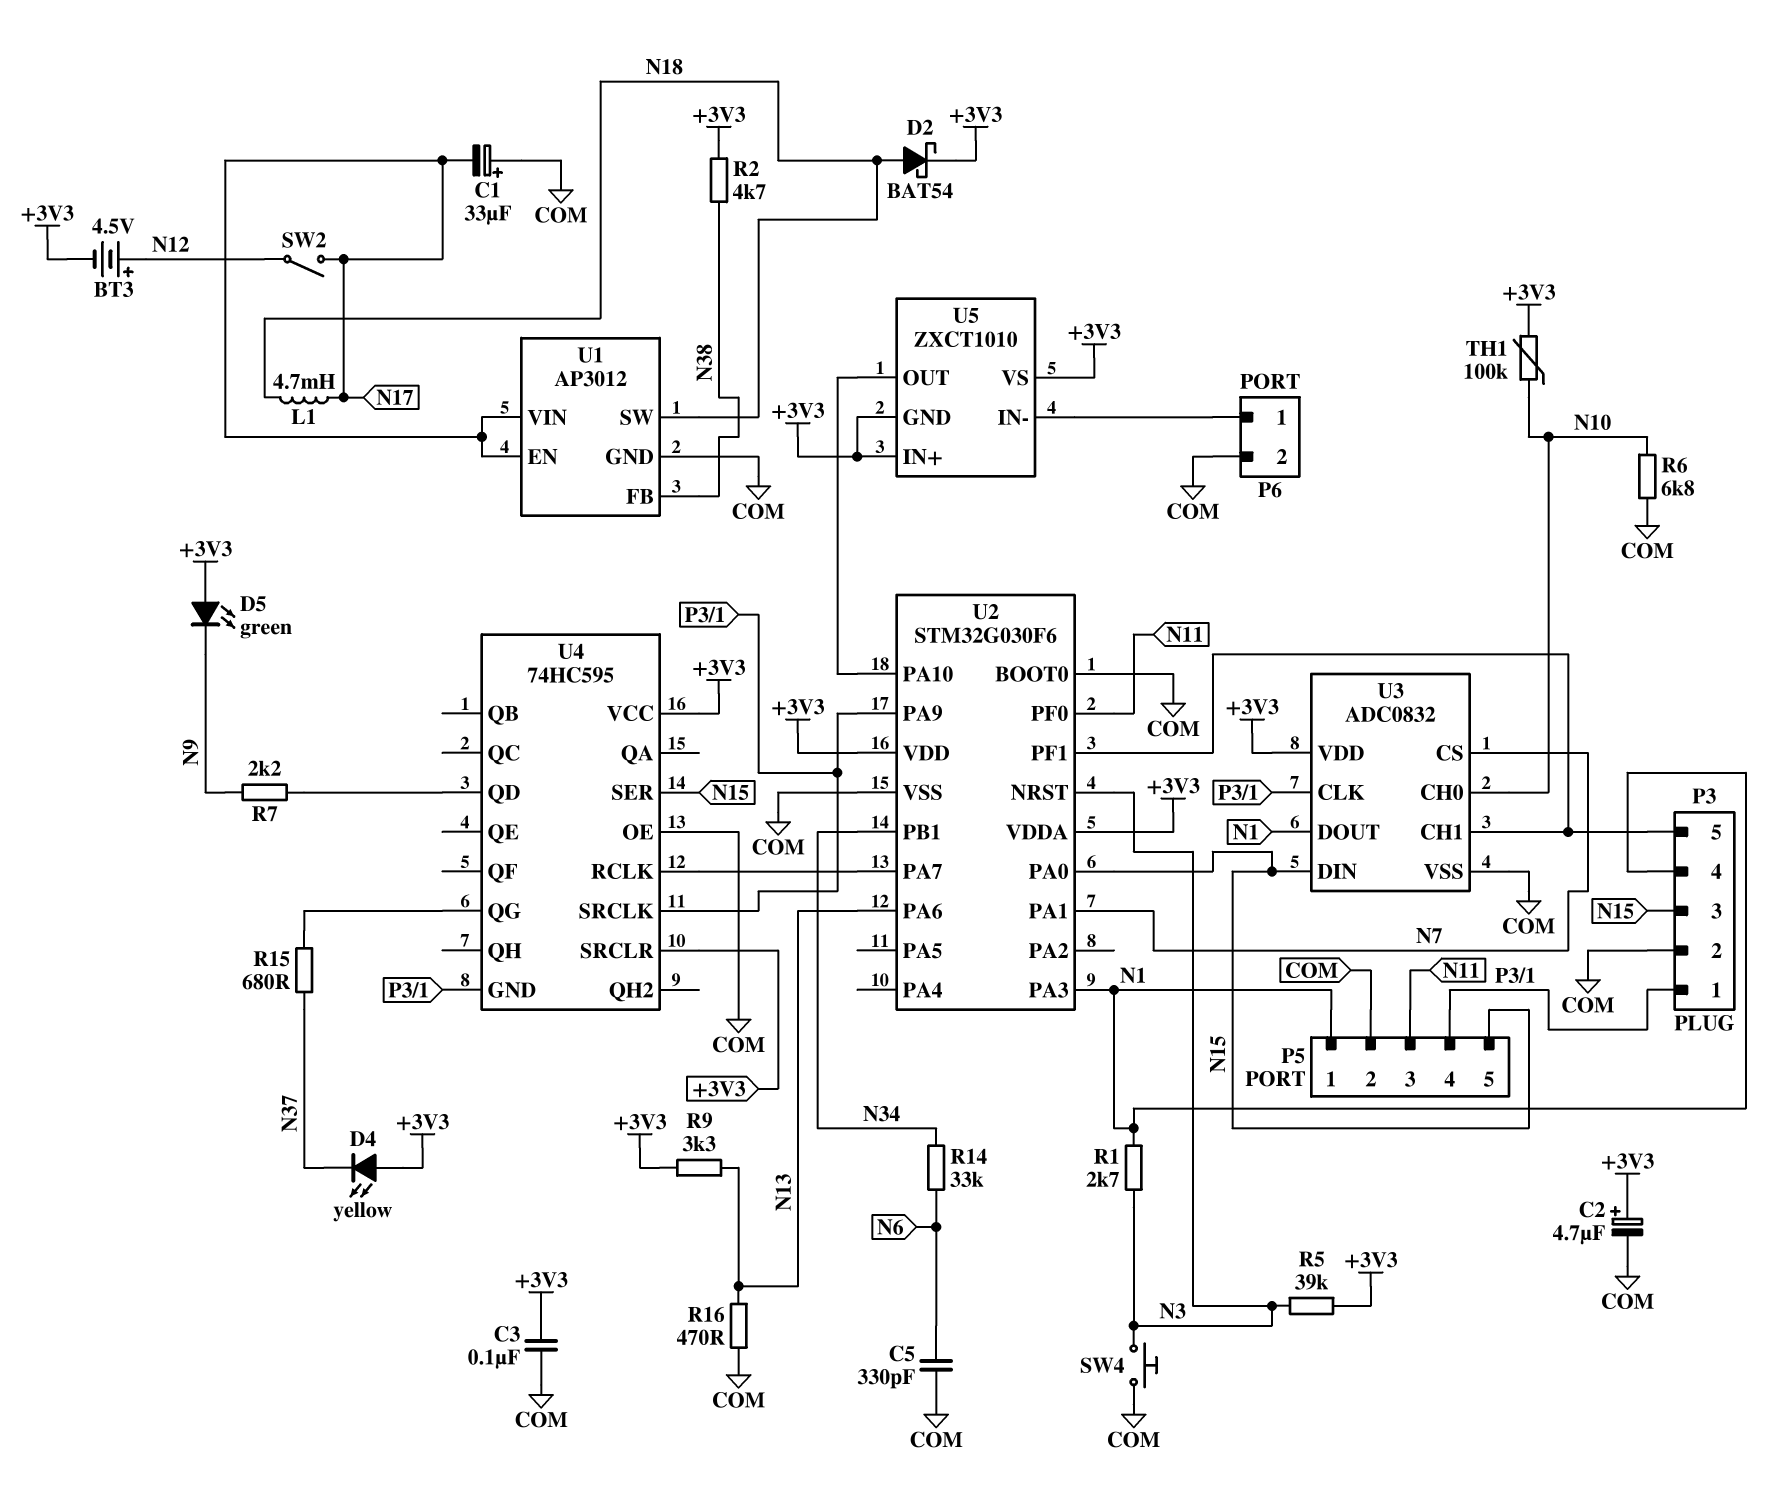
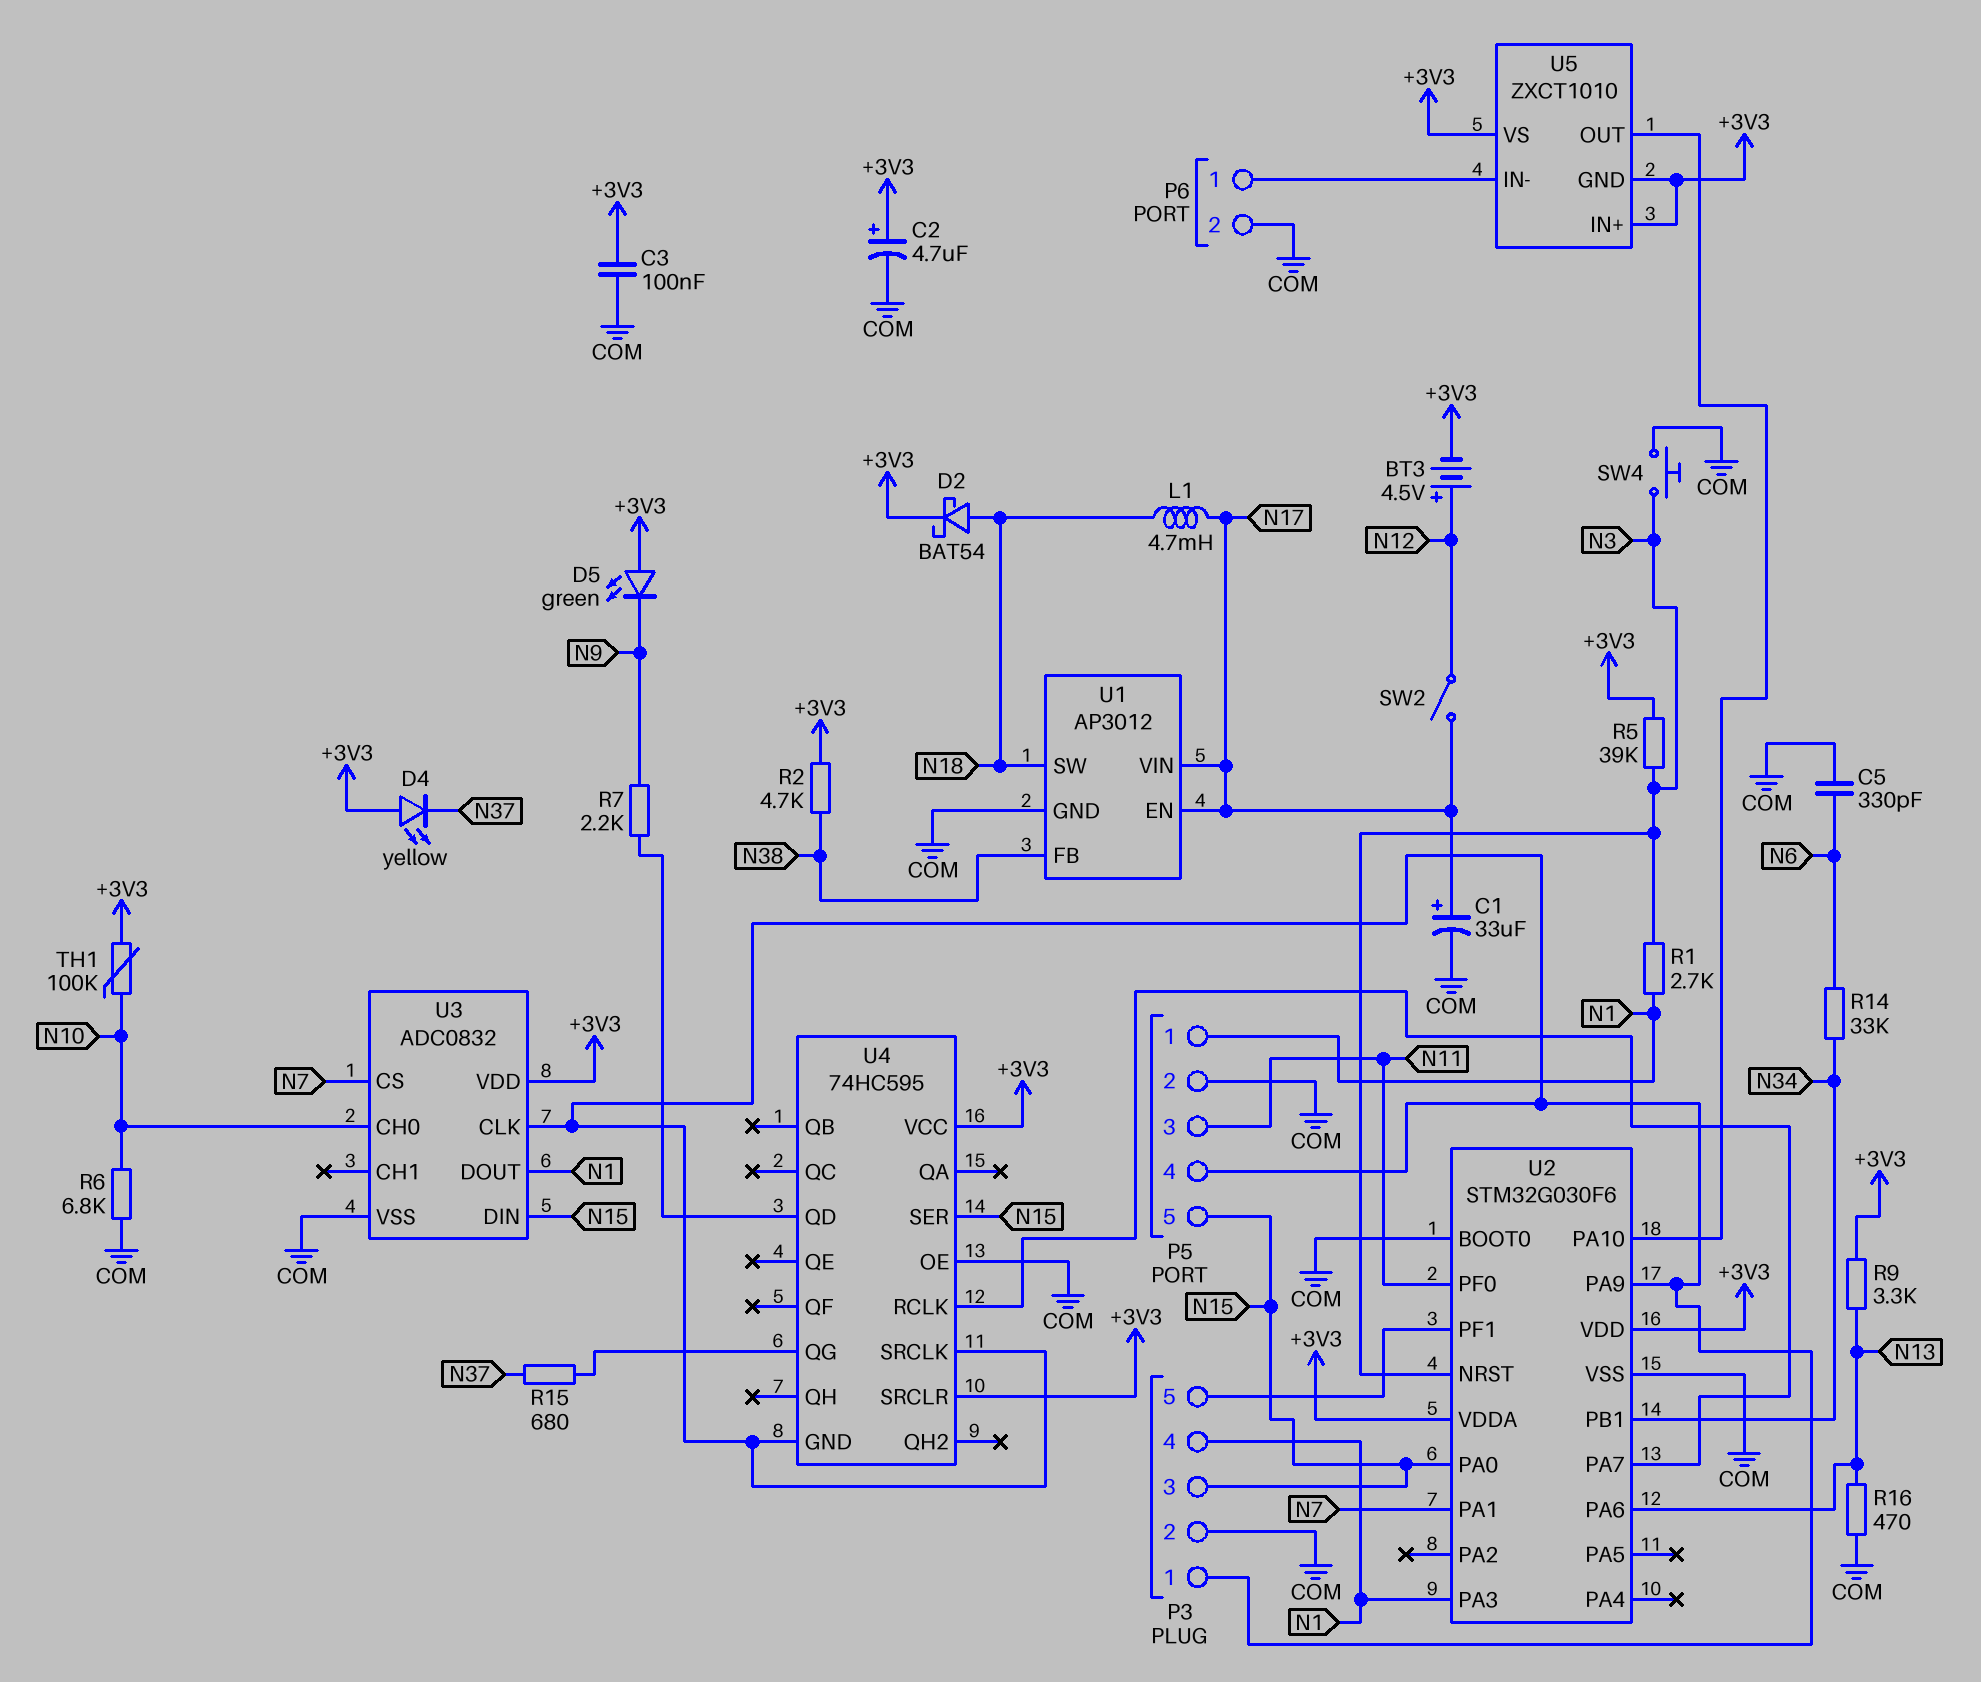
C1: 33uF (plus COM, minus N17) -> 33uF (plus N17, minus COM)
U3 pin CH1: P3/5 -> none

